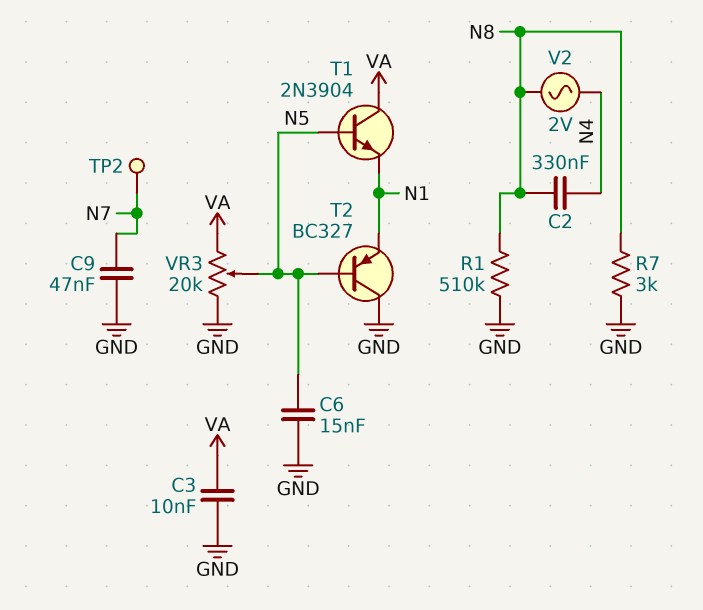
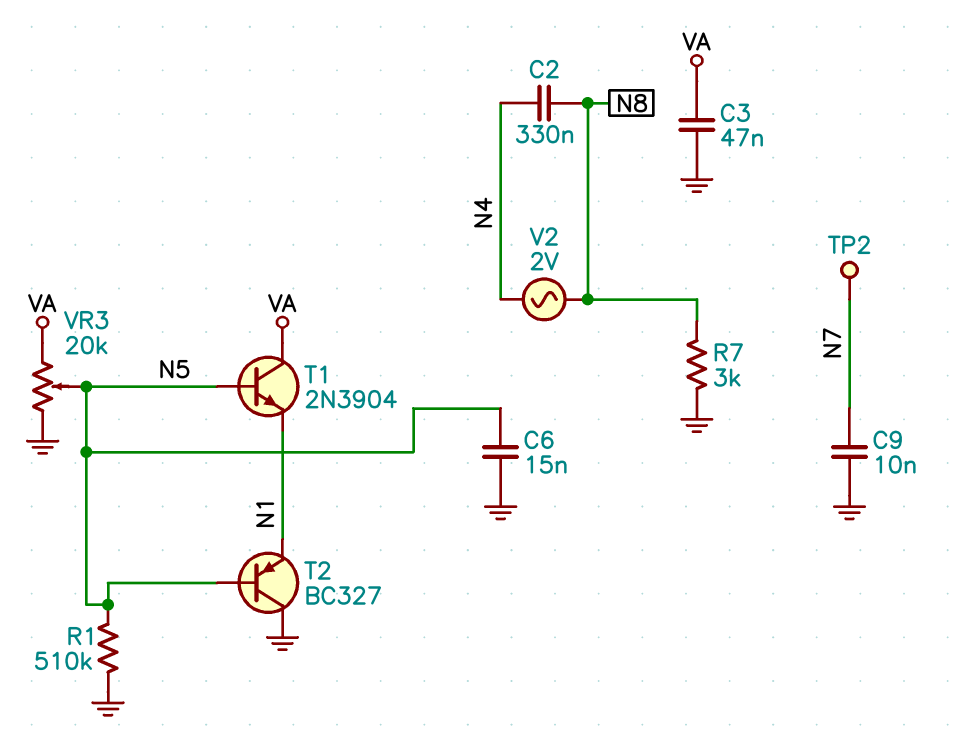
C3: 10nF (GND, VA) -> 47nF (GND, VA)
C9: 47nF (GND, N7) -> 10nF (GND, N7)
R1: 510k (GND, N8) -> 510k (GND, N5)

